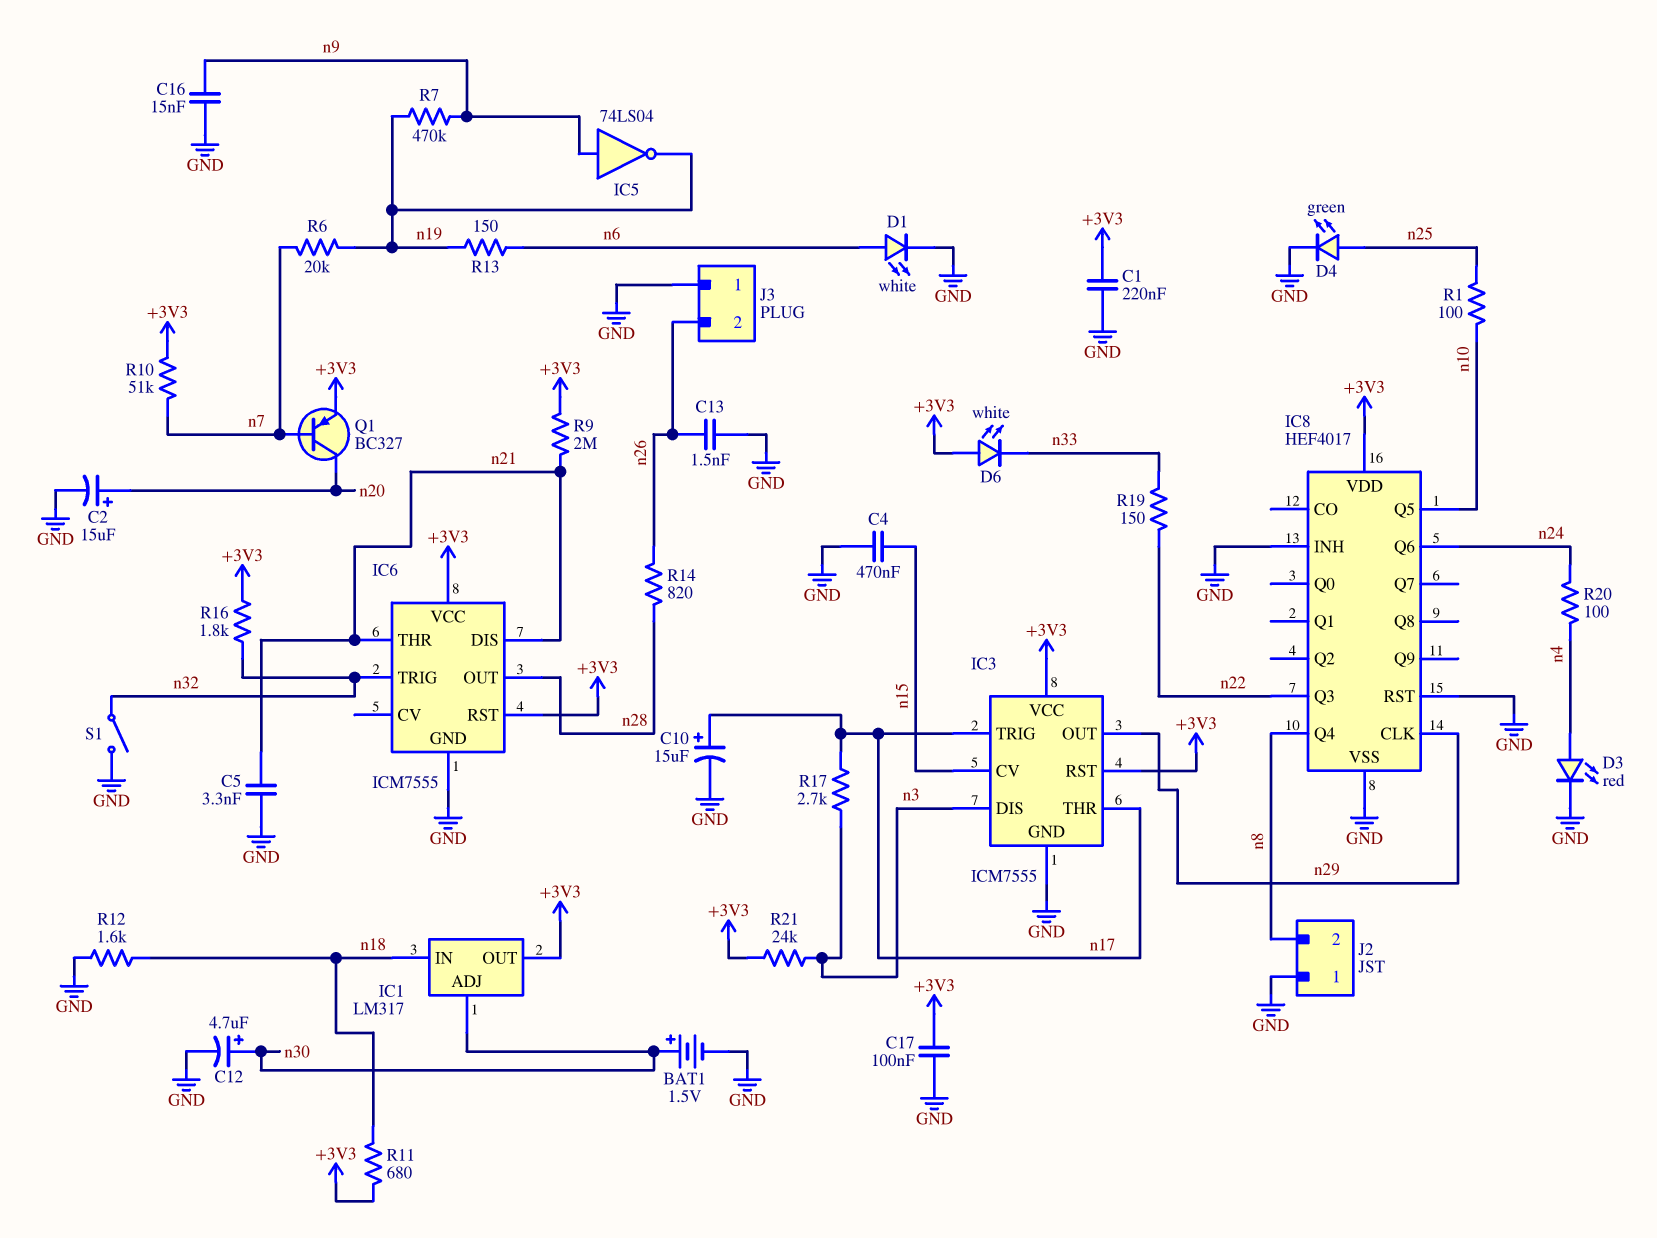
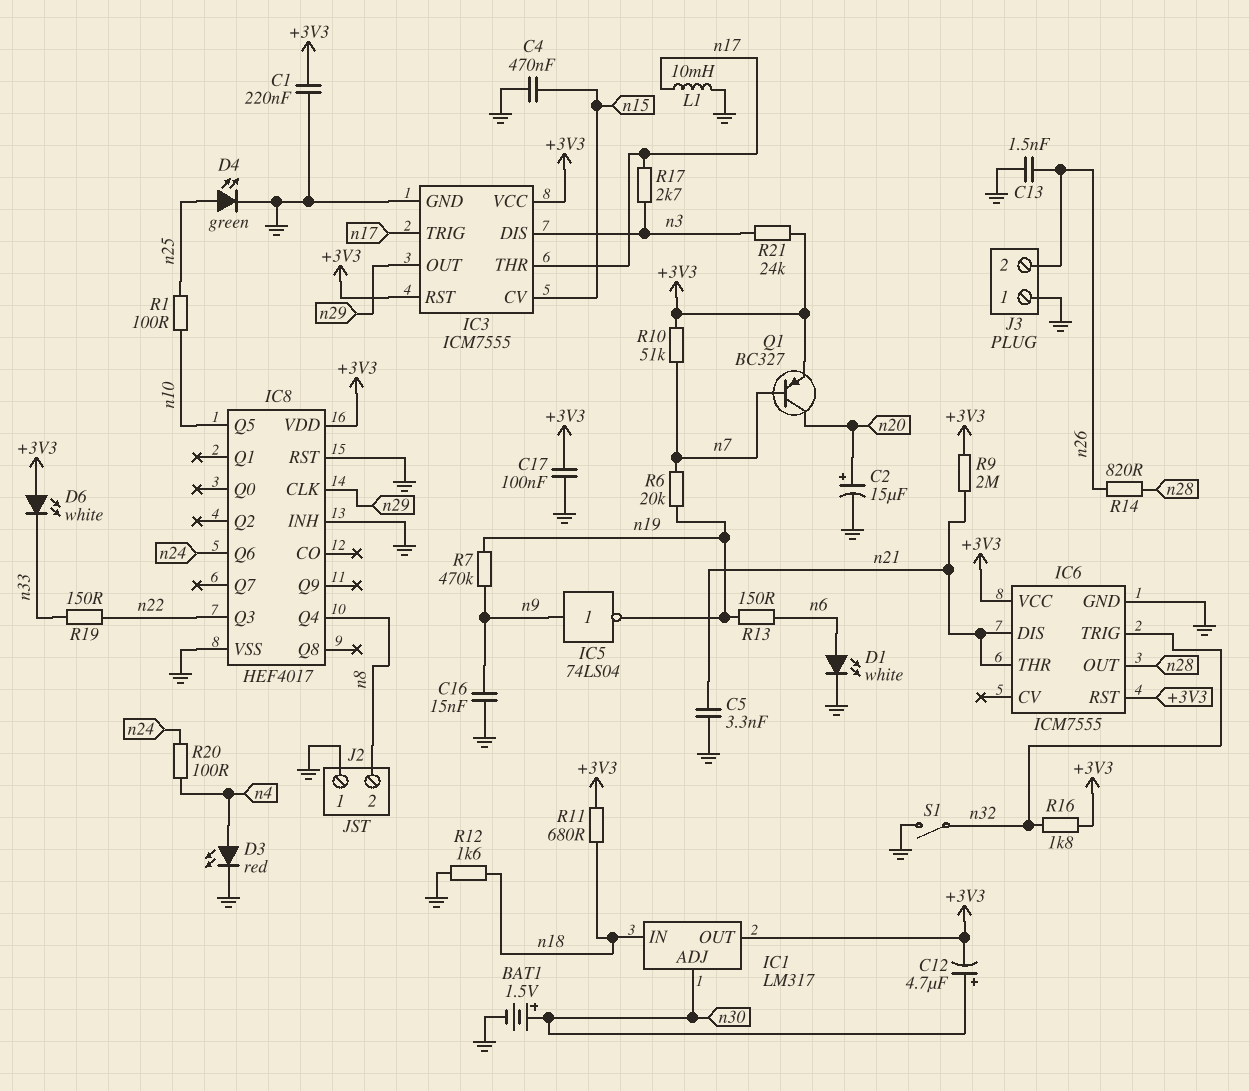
C10: 15uF (plus n17, minus GND) -> none
C12: 4.7uF (plus n30, minus GND) -> 4.7uF (plus n30, minus +3V3)
L1: none -> 10mH (GND, n17)

